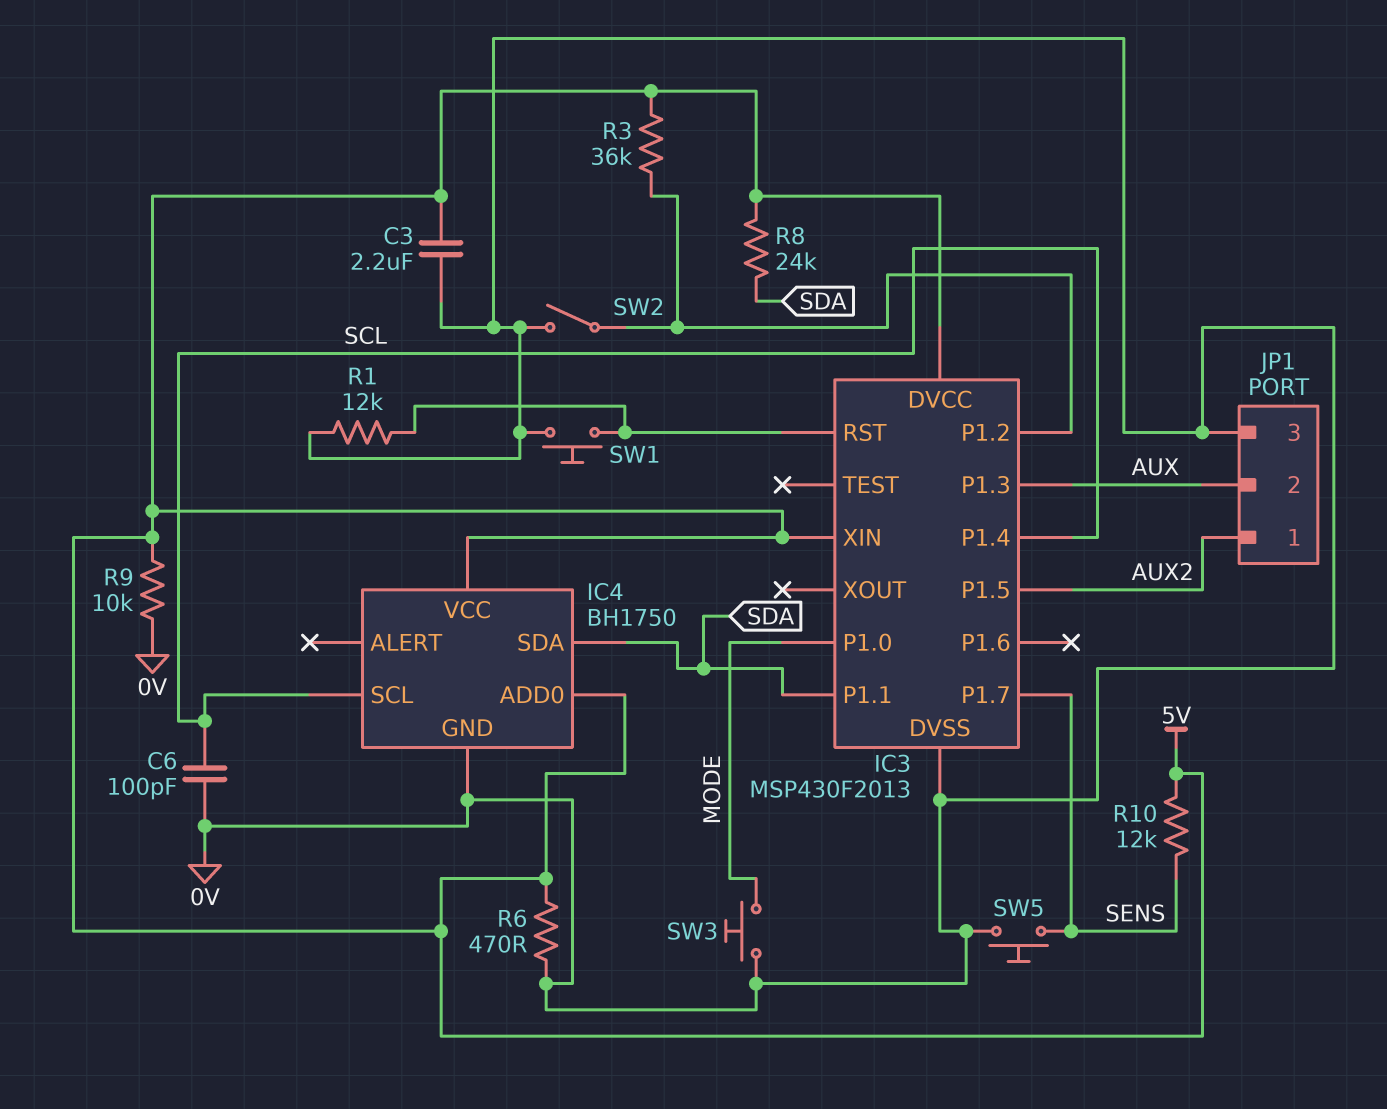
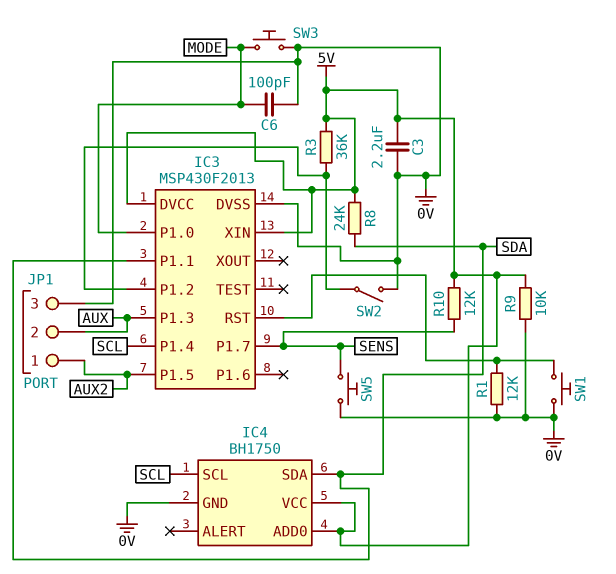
C6: 100pF (0V, SCL) -> 100pF (0V, MODE)
R6: 470 (0V, 5V) -> none

